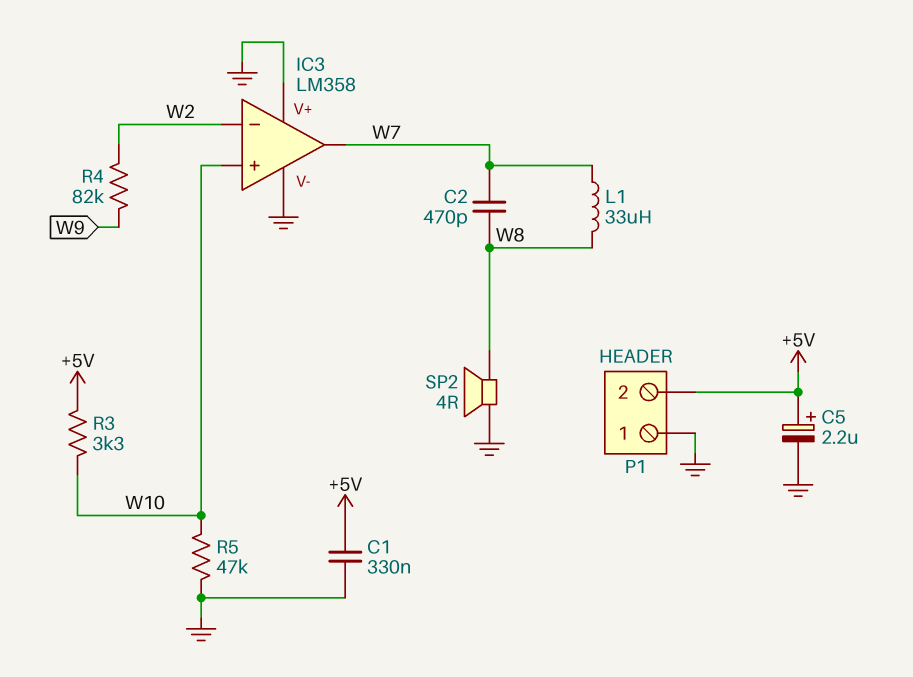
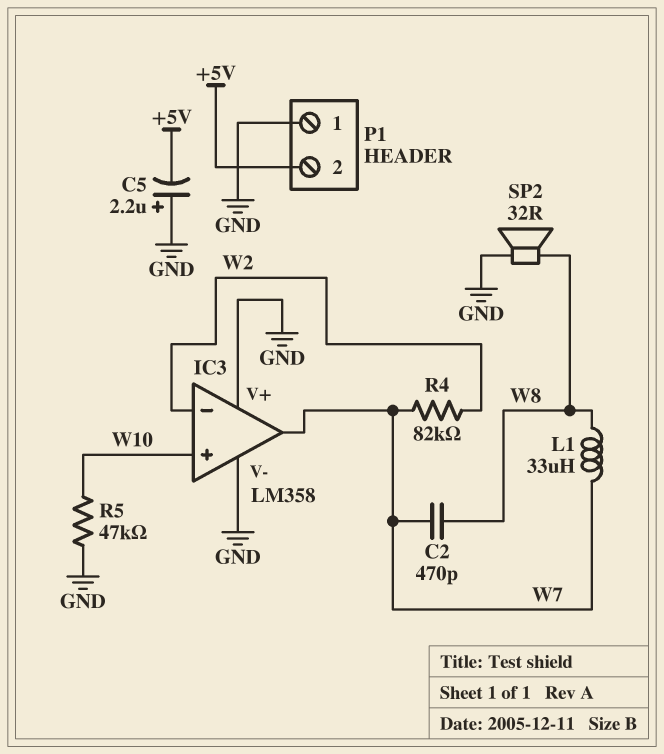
C1: 330nF (+5V, GND) -> none
C5: 2.2uF (plus +5V, minus GND) -> 2.2uF (plus GND, minus +5V)
R3: 3.3k (+5V, W10) -> none
R4: 82k (W2, W9) -> 82k (W2, W7)
SP2: speaker 4R (GND, W8) -> speaker 32R (GND, W8)

